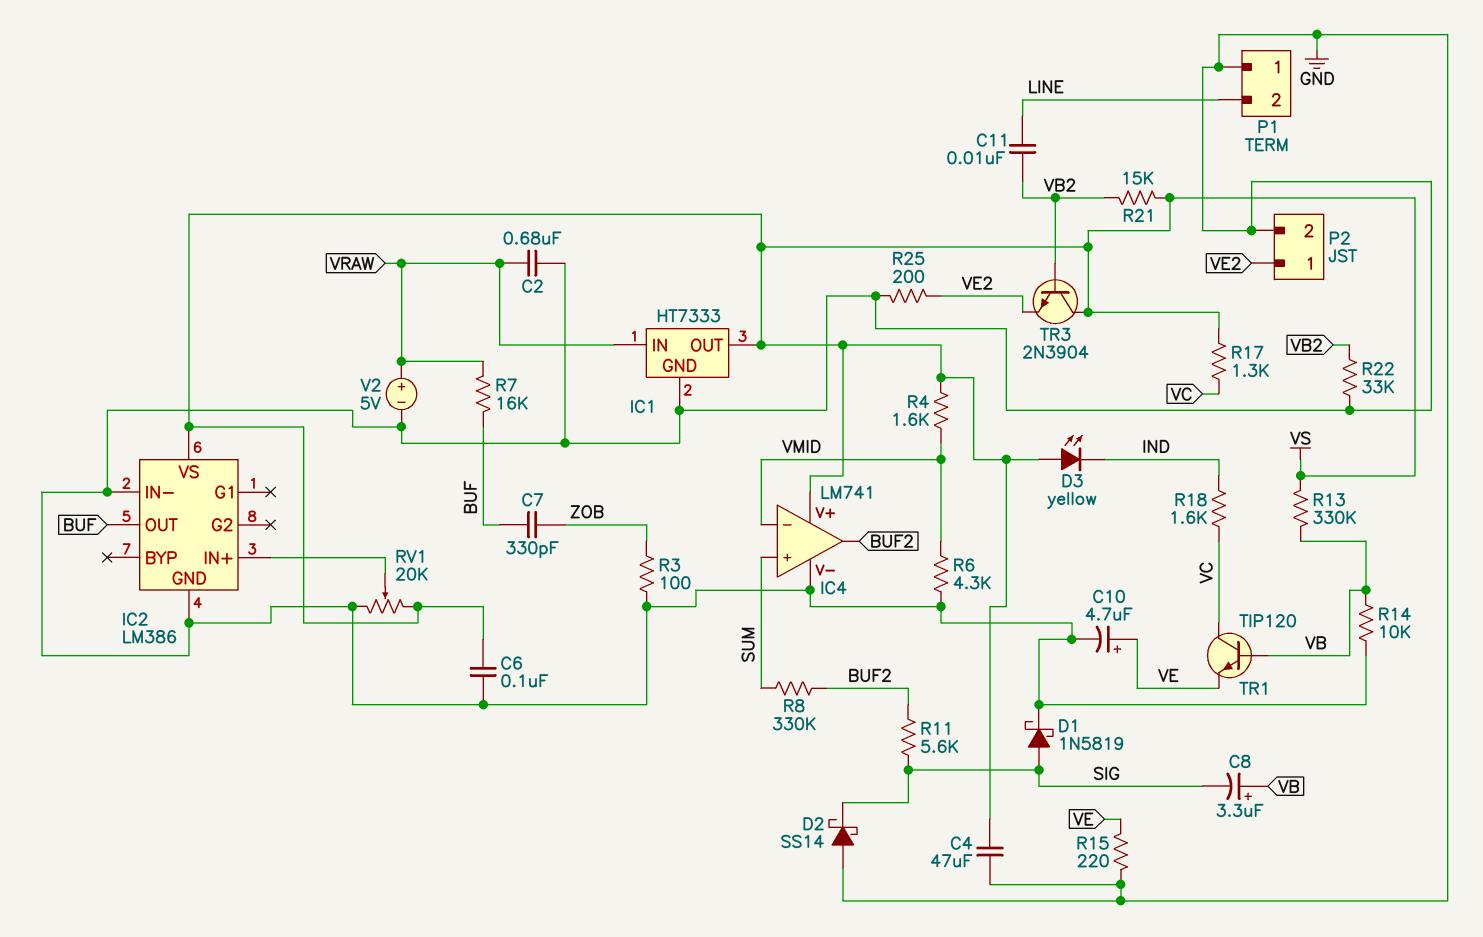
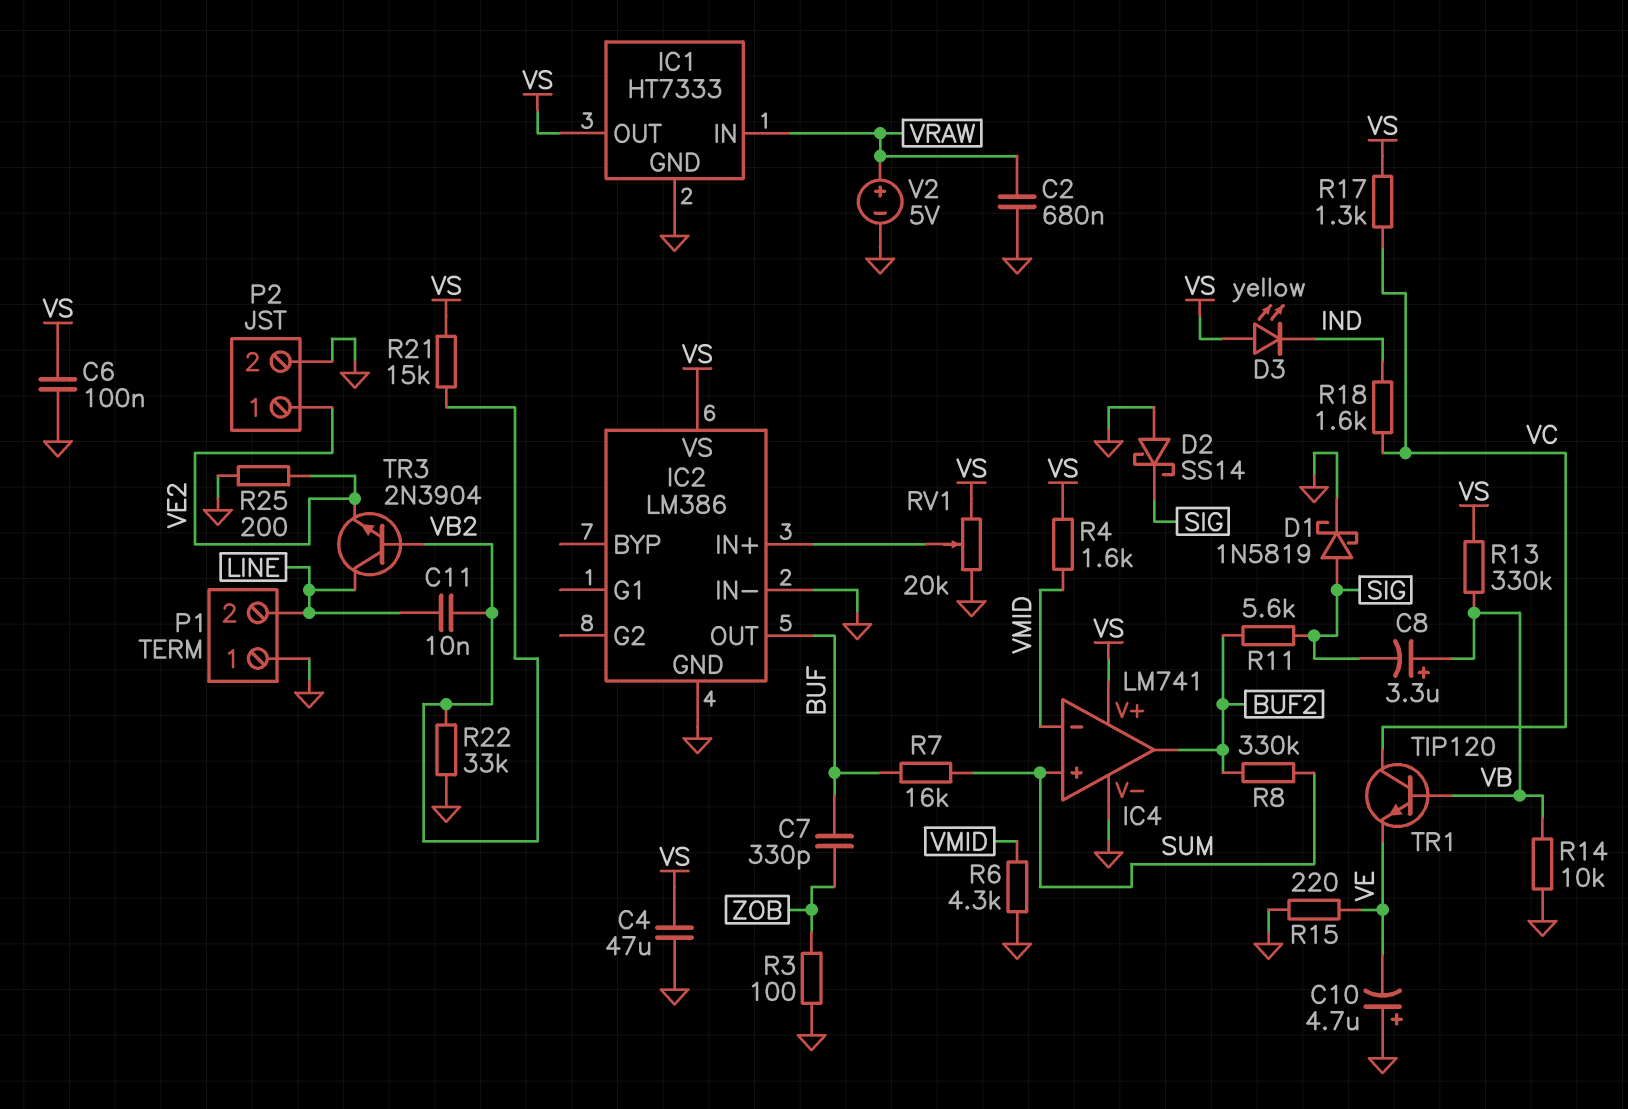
C10: 4.7uF (plus VE, minus GND) -> 4.7uF (plus GND, minus VE)
R7: 16k (BUF, VRAW) -> 16k (BUF, SUM)
TR3: NPN 2N3904 (B VB2, C VS, E VE2) -> NPN 2N3904 (B VB2, C LINE, E VE2)

